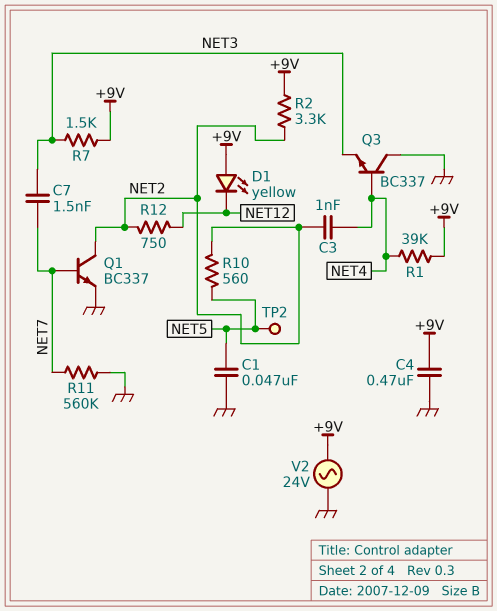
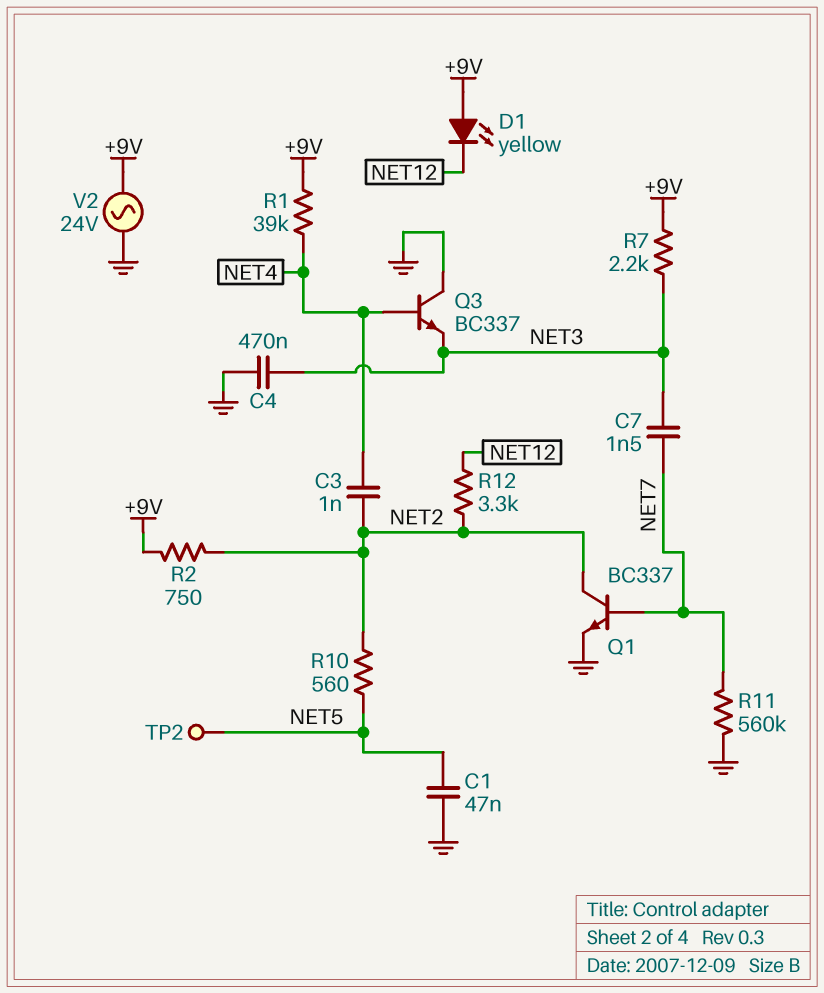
C4: 470nF (+9V, GND) -> 470nF (GND, NET3)
R2: 3.3k (+9V, NET2) -> 750 (+9V, NET2)
R7: 1.5k (+9V, NET3) -> 2.2k (+9V, NET3)
R12: 750 (NET2, NET12) -> 3.3k (NET2, NET12)

